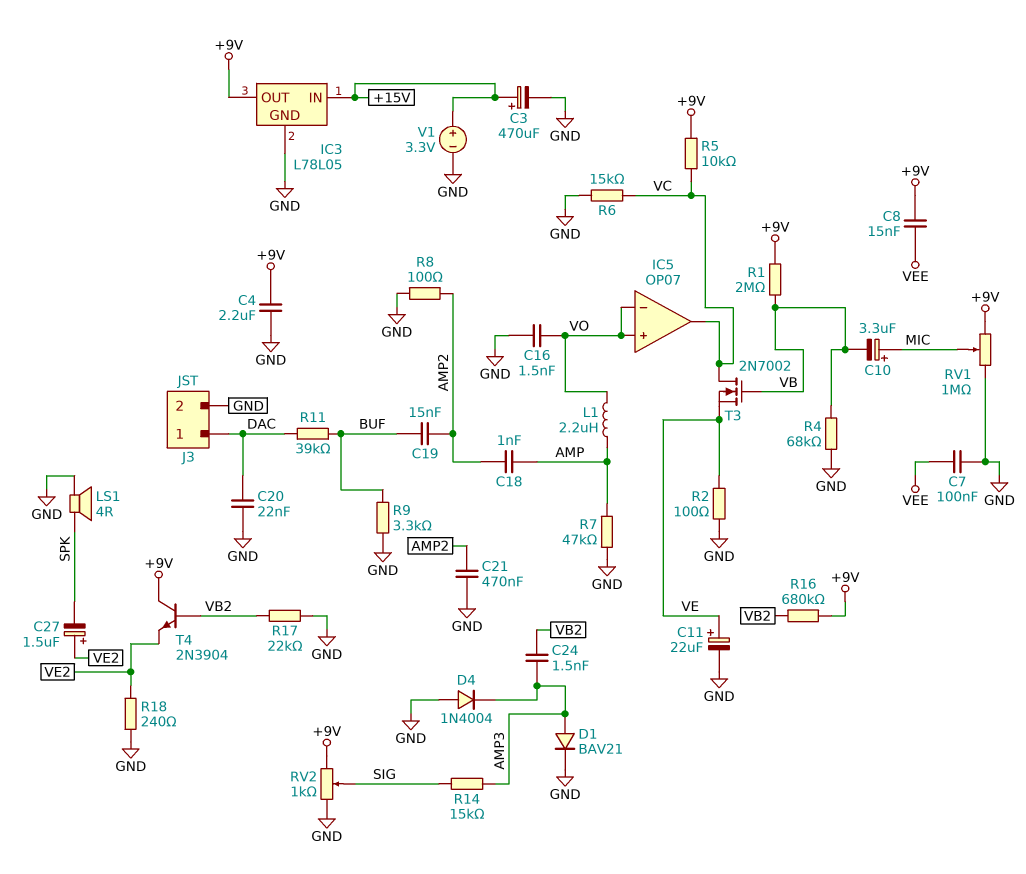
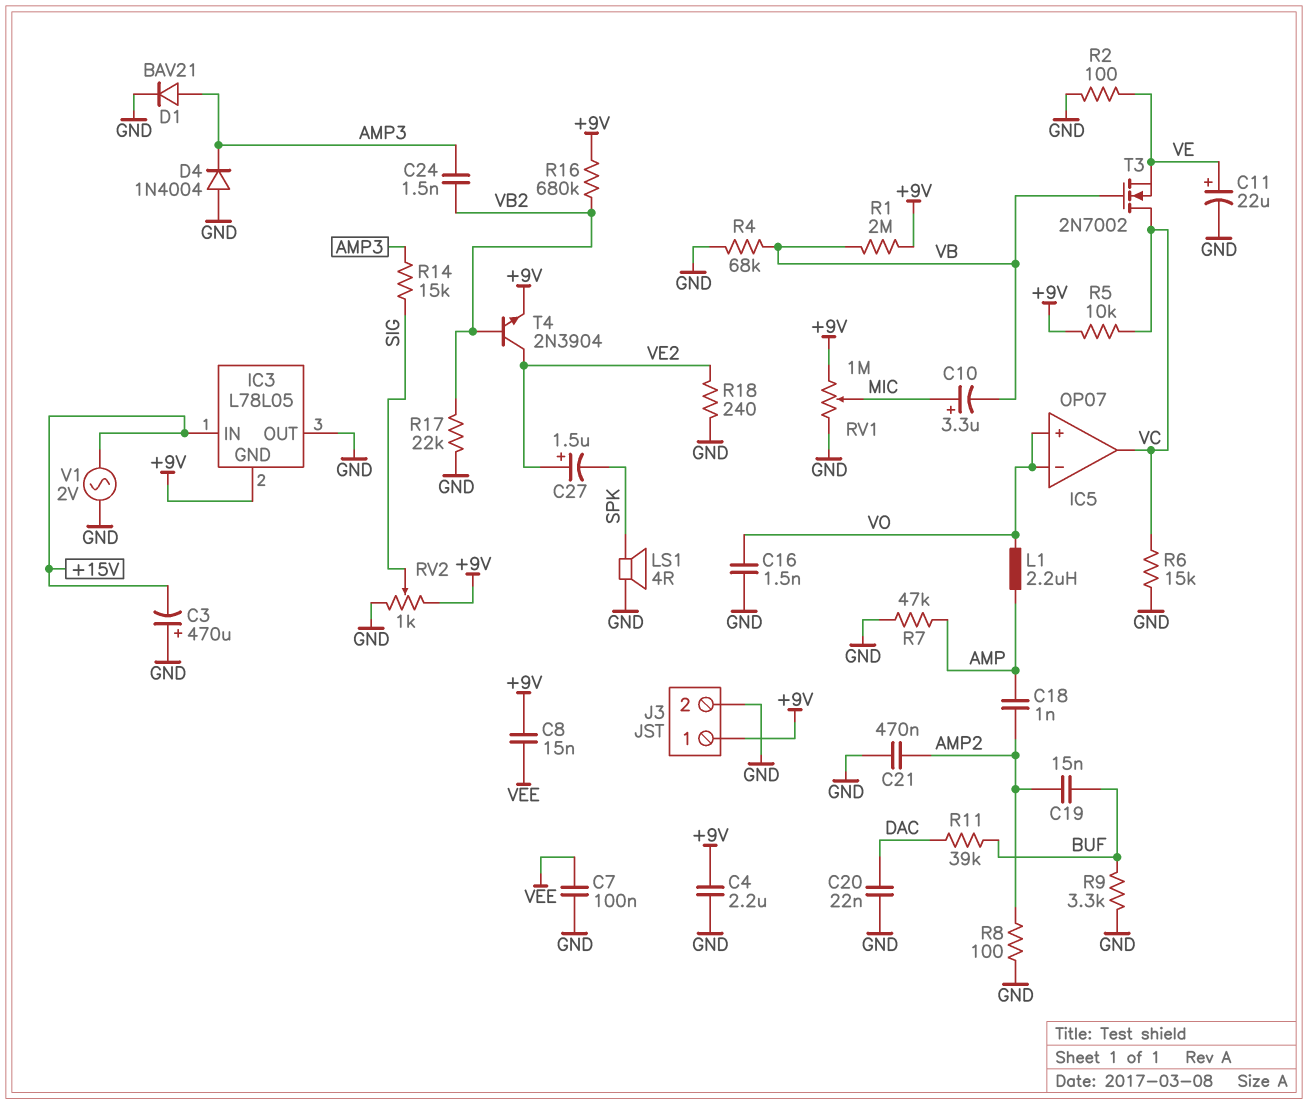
C3: 470uF (plus +15V, minus GND) -> 470uF (plus GND, minus +15V)
IC3 pin GND: GND -> +9V
IC3 pin OUT: +9V -> GND
J3 pin 1: DAC -> +9V
T4: NPN 2N3904 (B VB2, C +9V, E VE2) -> NPN 2N3904 (B VB2, C VE2, E +9V)
V1: 3.3V (plus +15V, minus GND) -> AC 2V (+15V, GND)

